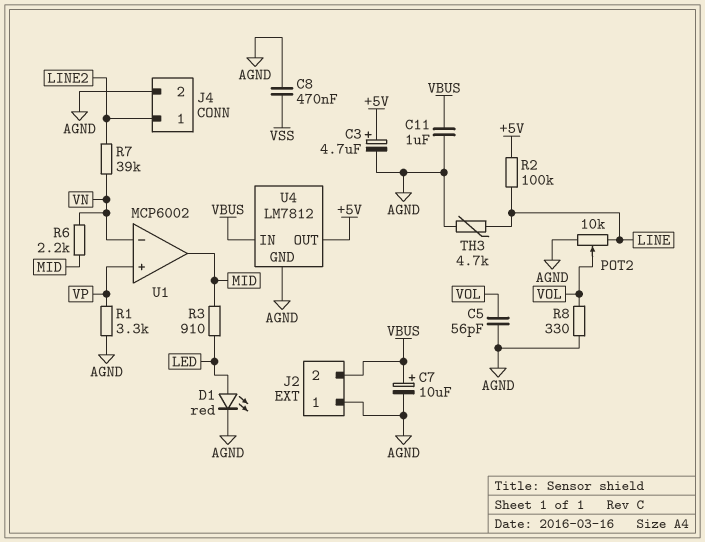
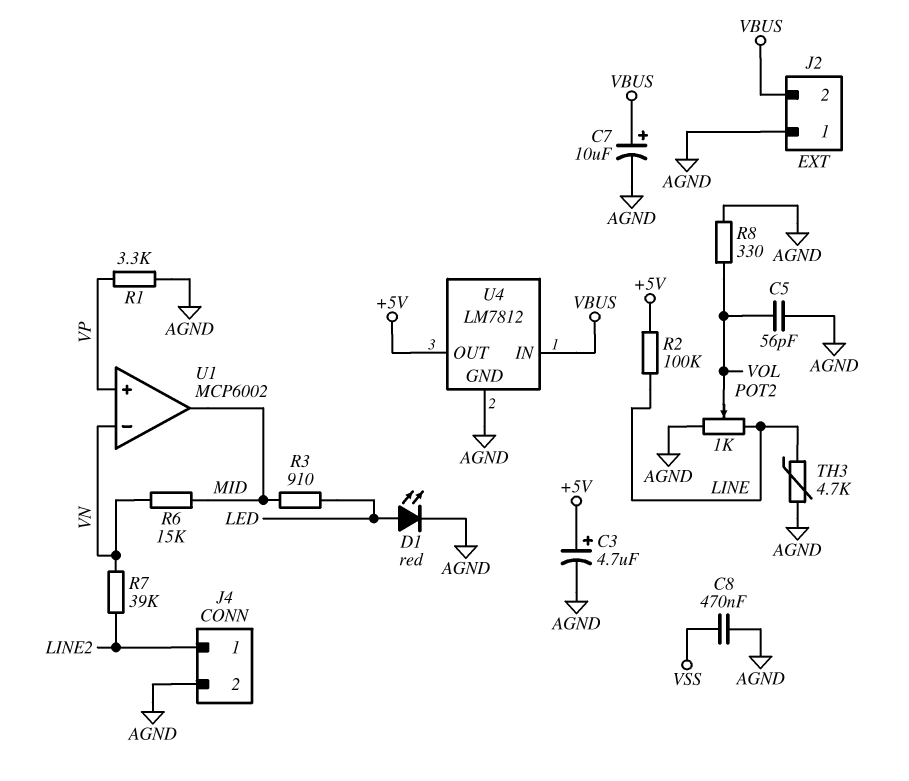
C11: 1uF (AGND, VBUS) -> none
POT2: 10k (AGND, LINE, wiper VOL) -> 1k (AGND, LINE, wiper VOL)
R6: 2.2k (MID, VN) -> 15k (MID, VN)

